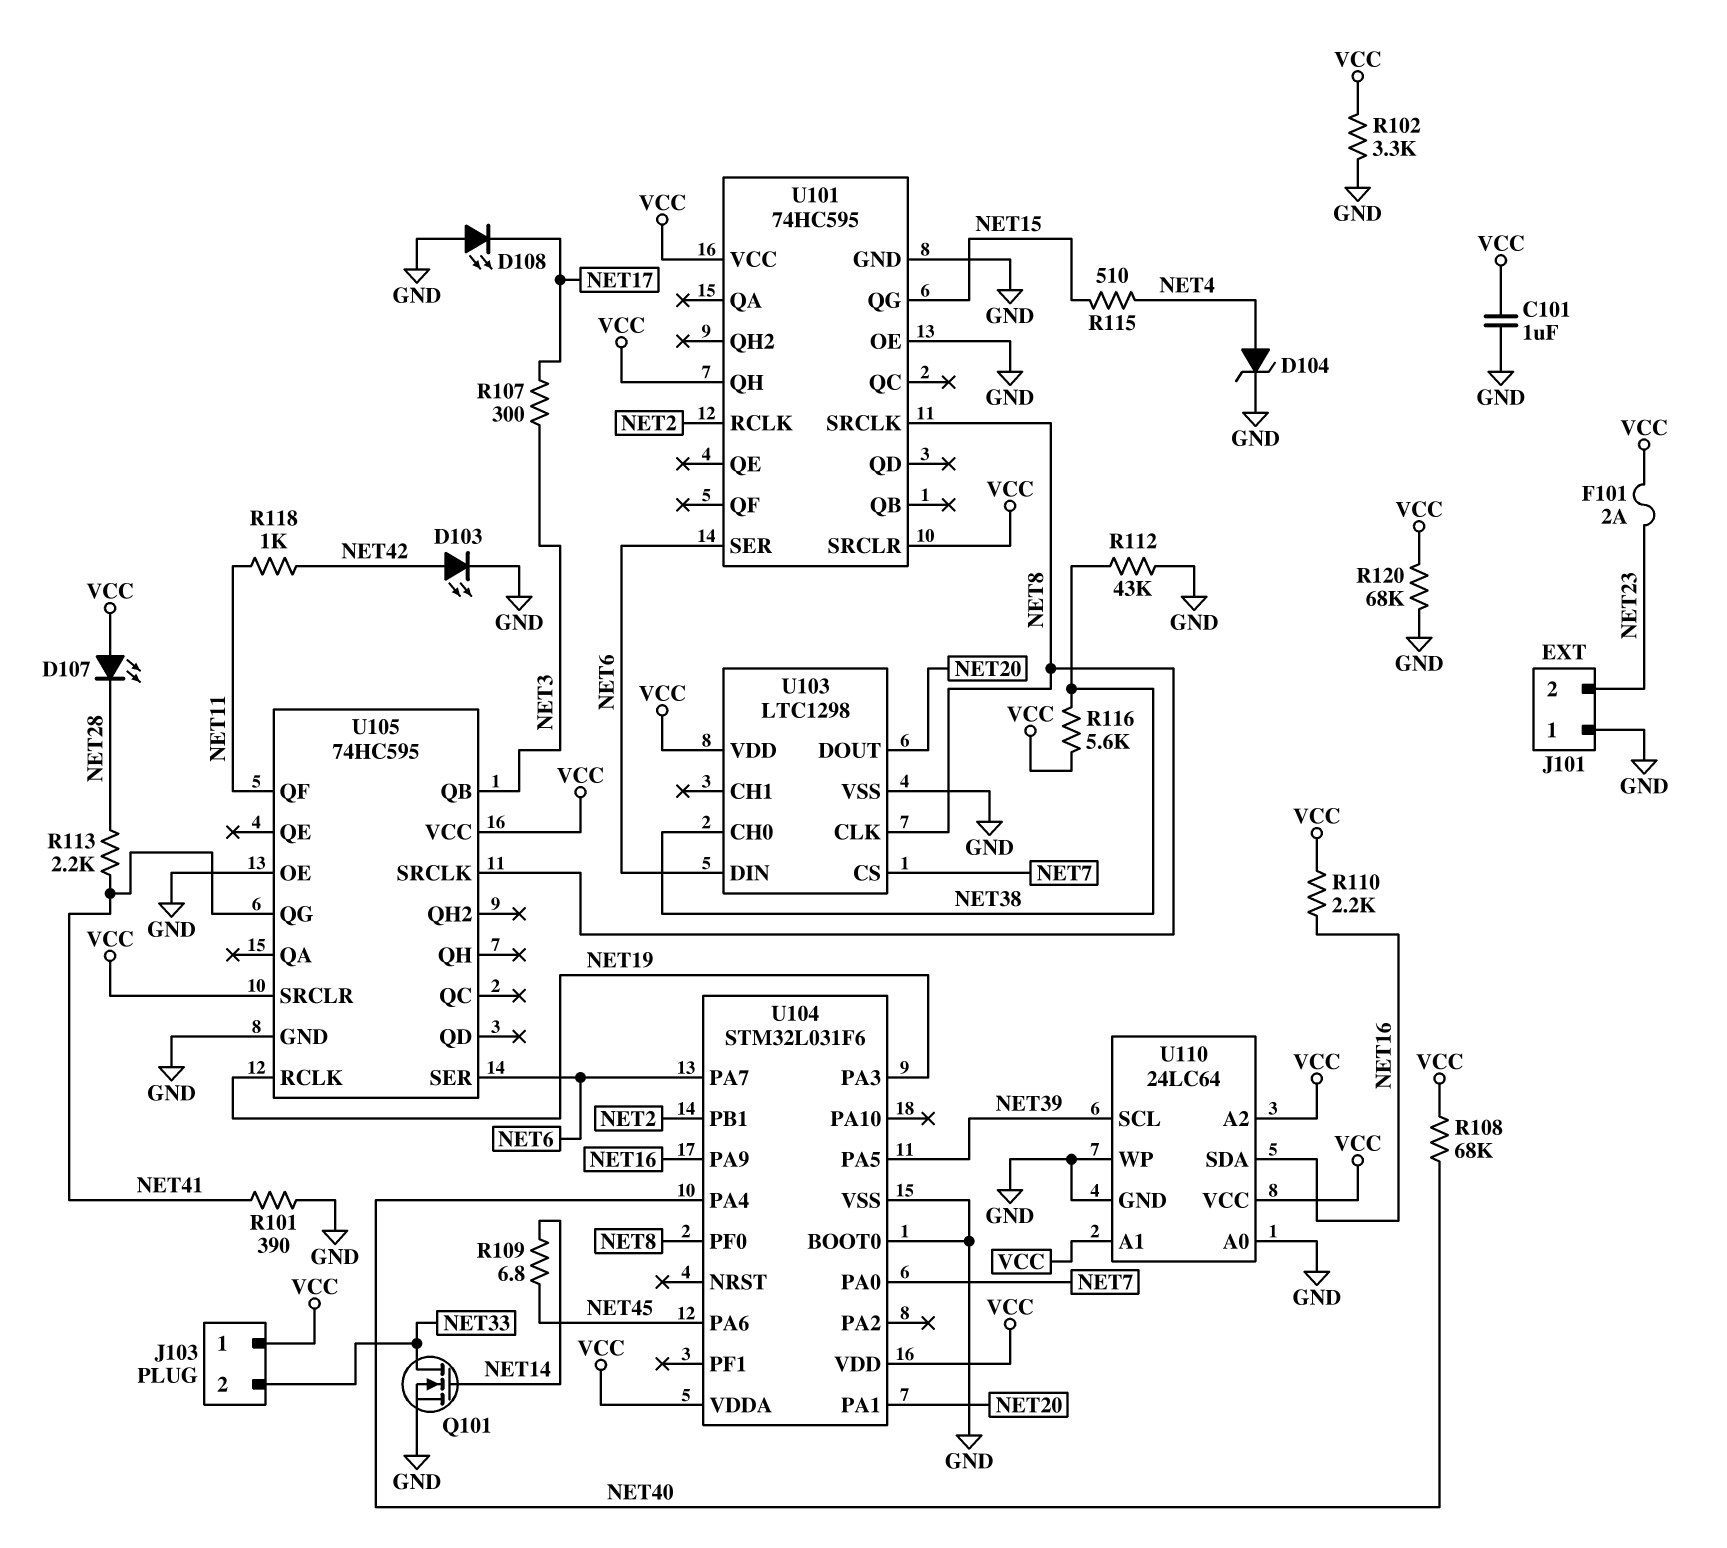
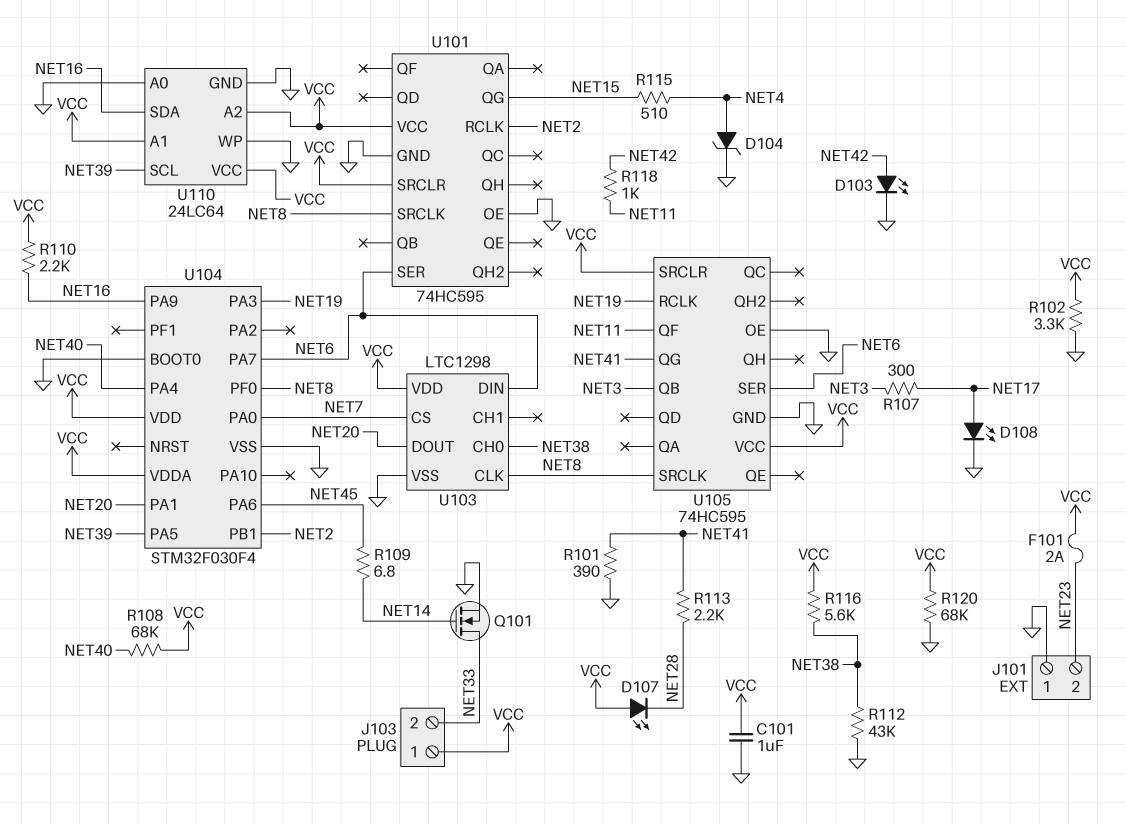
D108: LED (A GND, K NET17) -> LED (A NET17, K GND)
U101 pin QH: VCC -> none
U104: STM32L031F6 -> STM32F030F4

